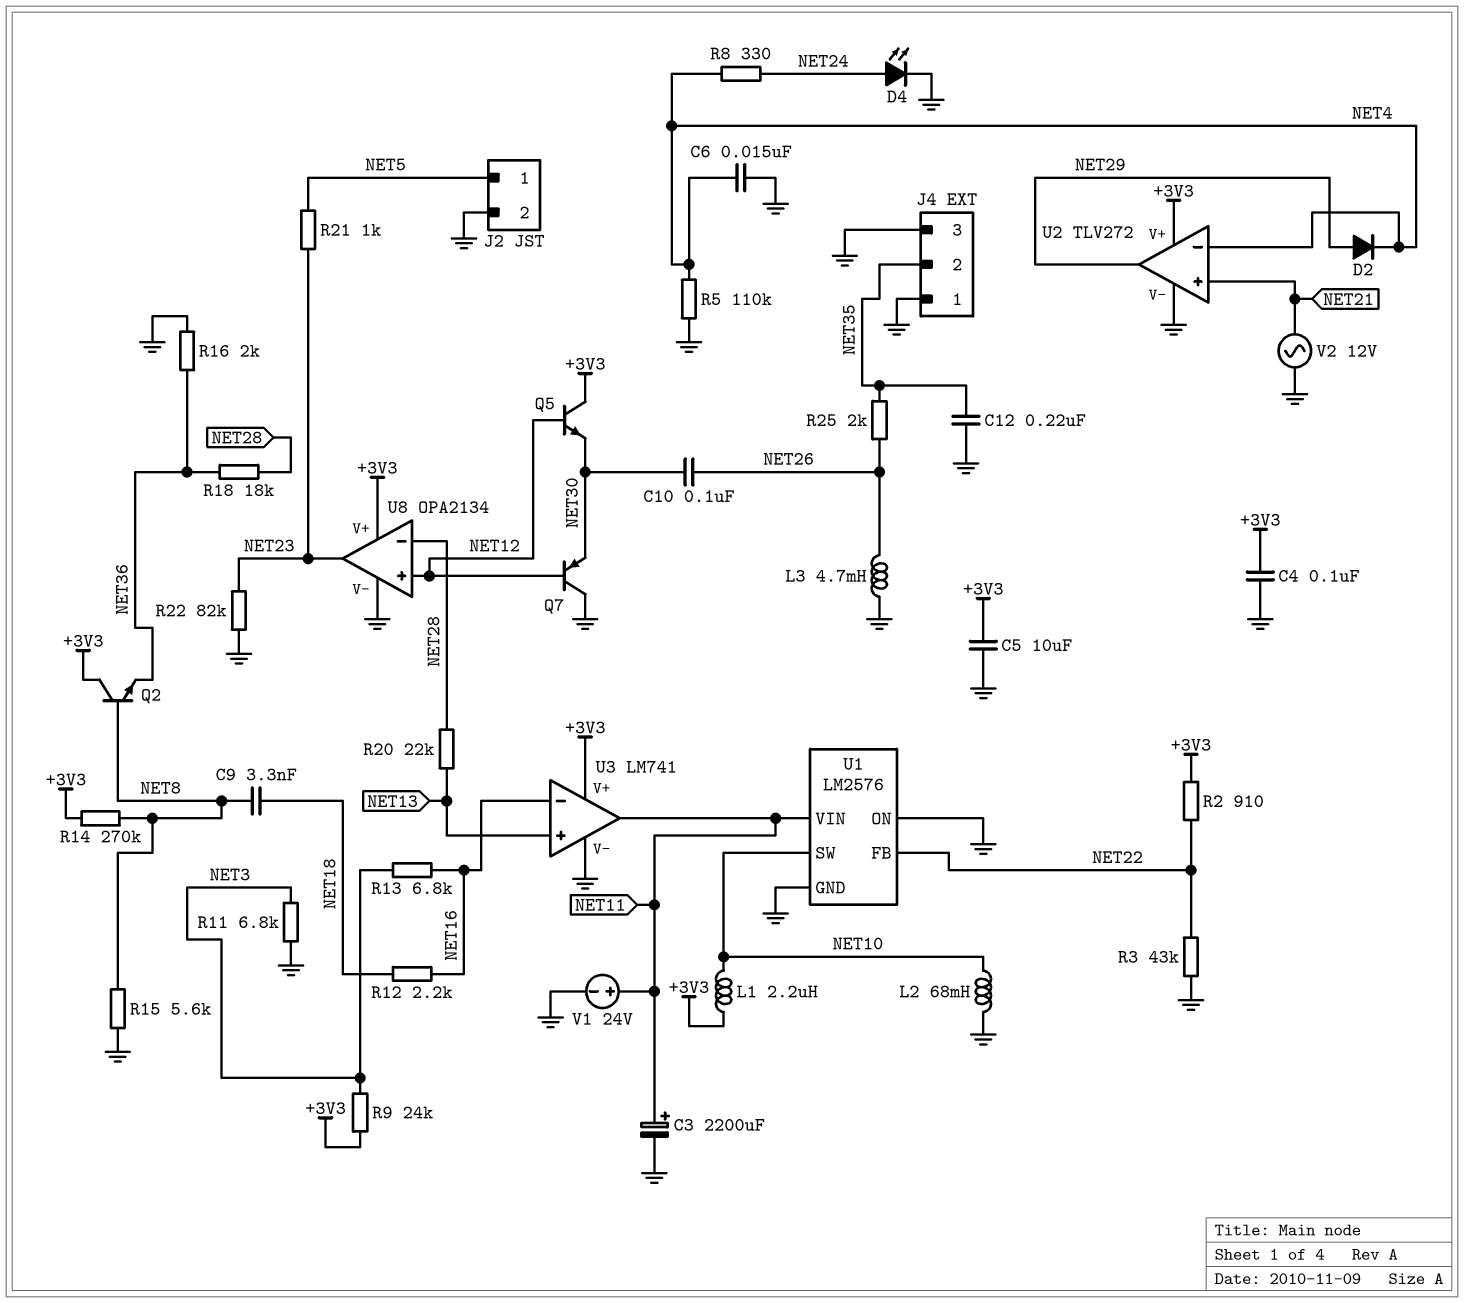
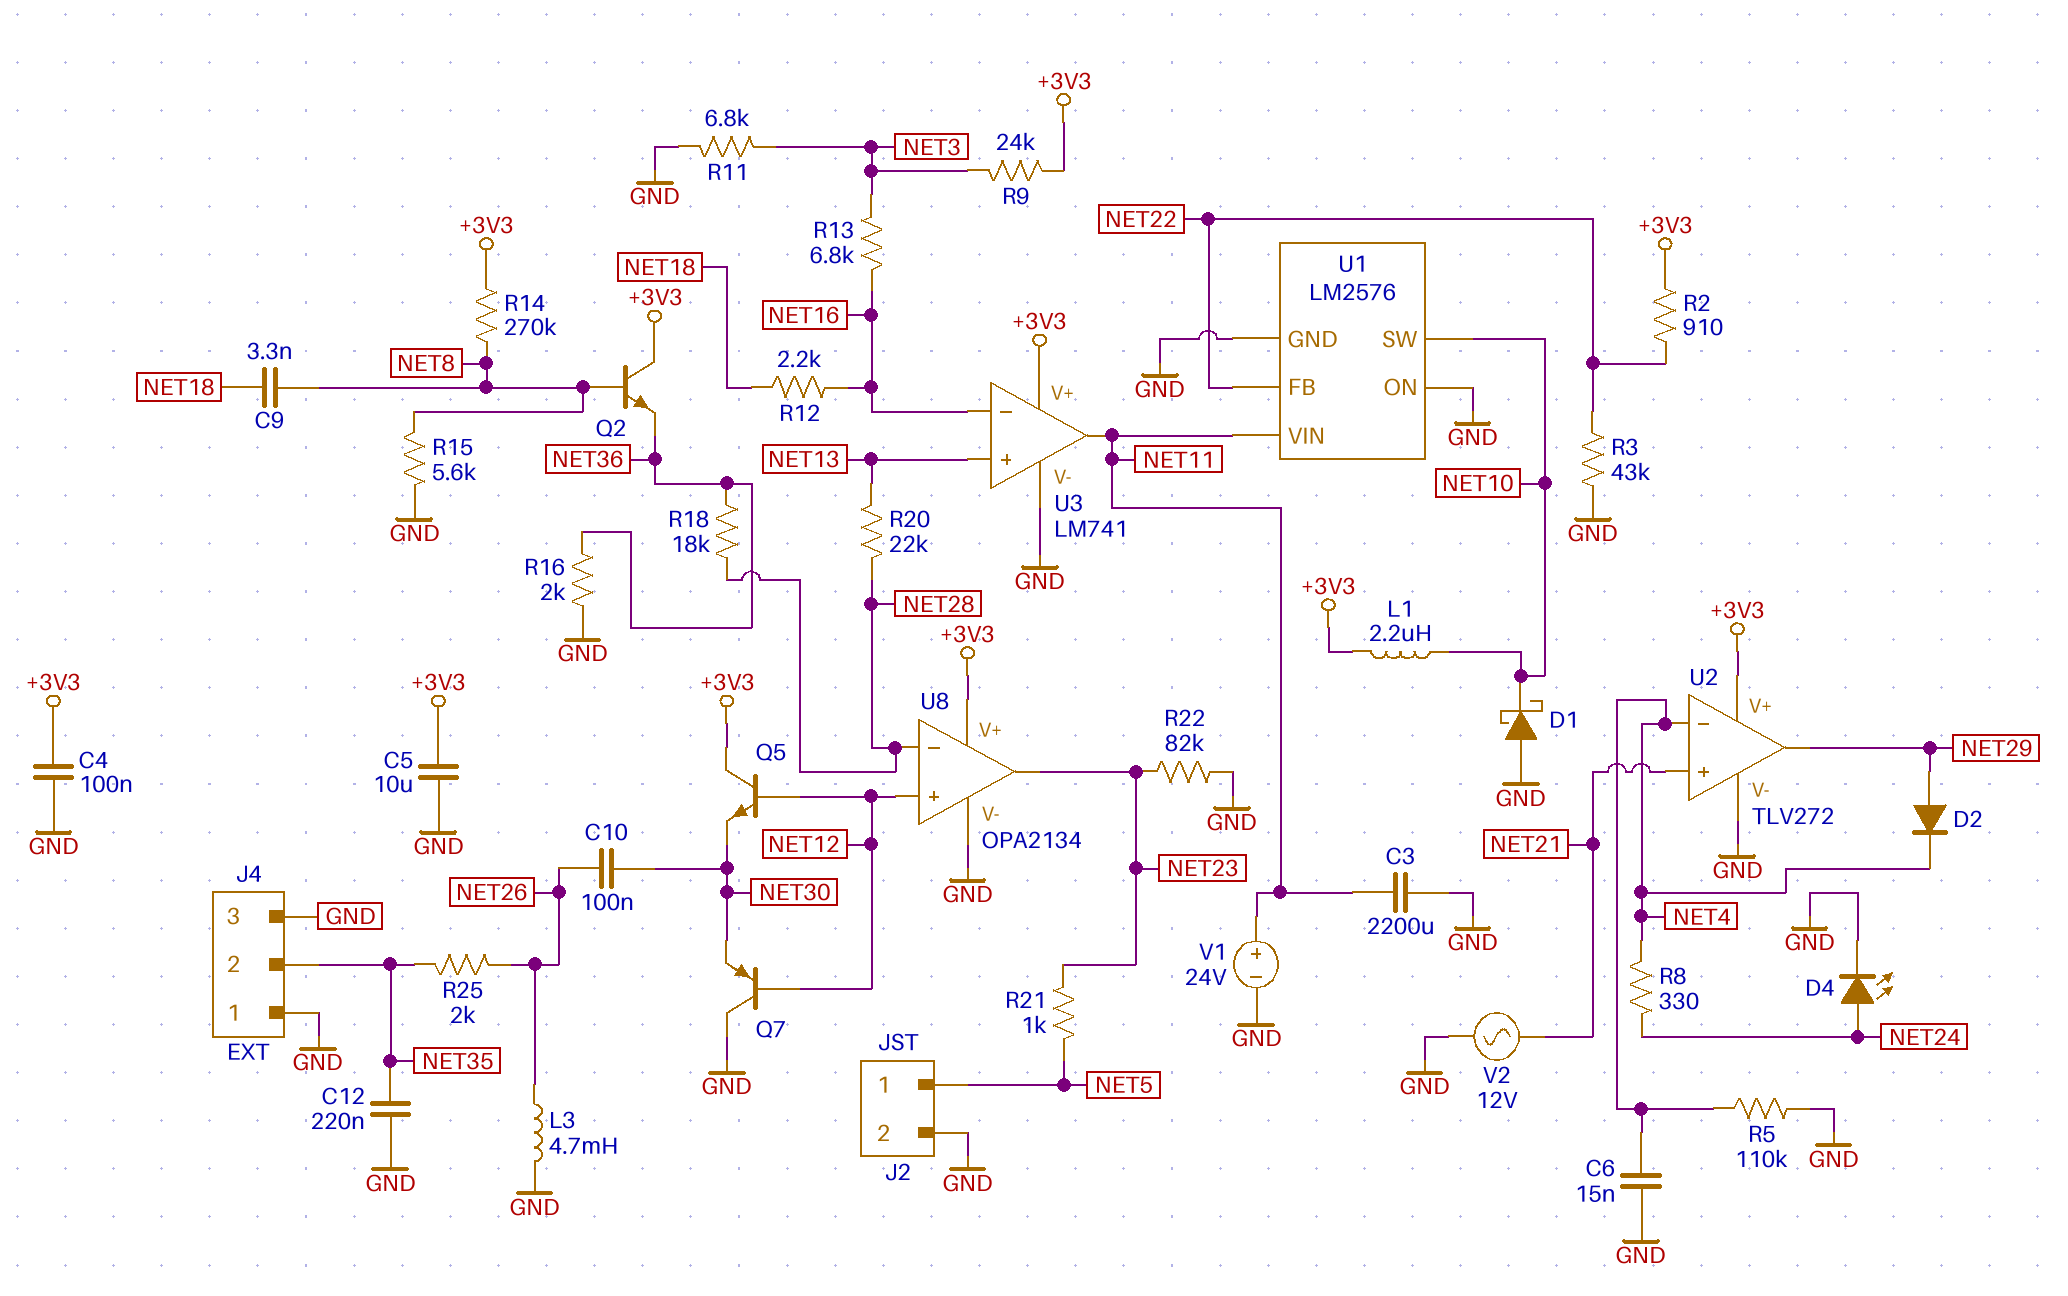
C3: 2200uF (plus NET11, minus GND) -> 2200uF (GND, NET11)
D1: none -> schottky (A GND, K NET10)
L2: 68mH (GND, NET10) -> none

